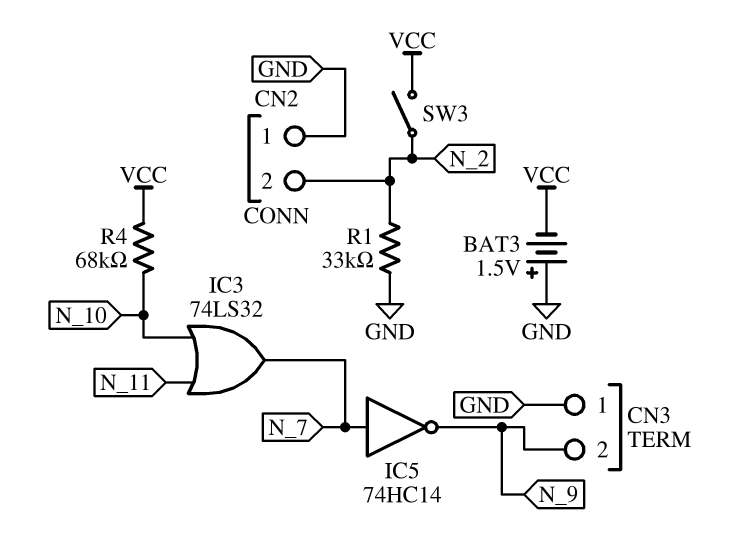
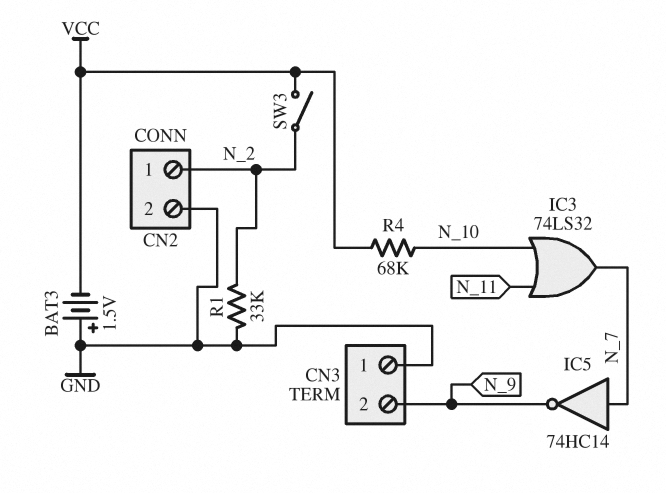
CN2 pin 1: GND -> N_2
CN2 pin 2: N_2 -> GND

